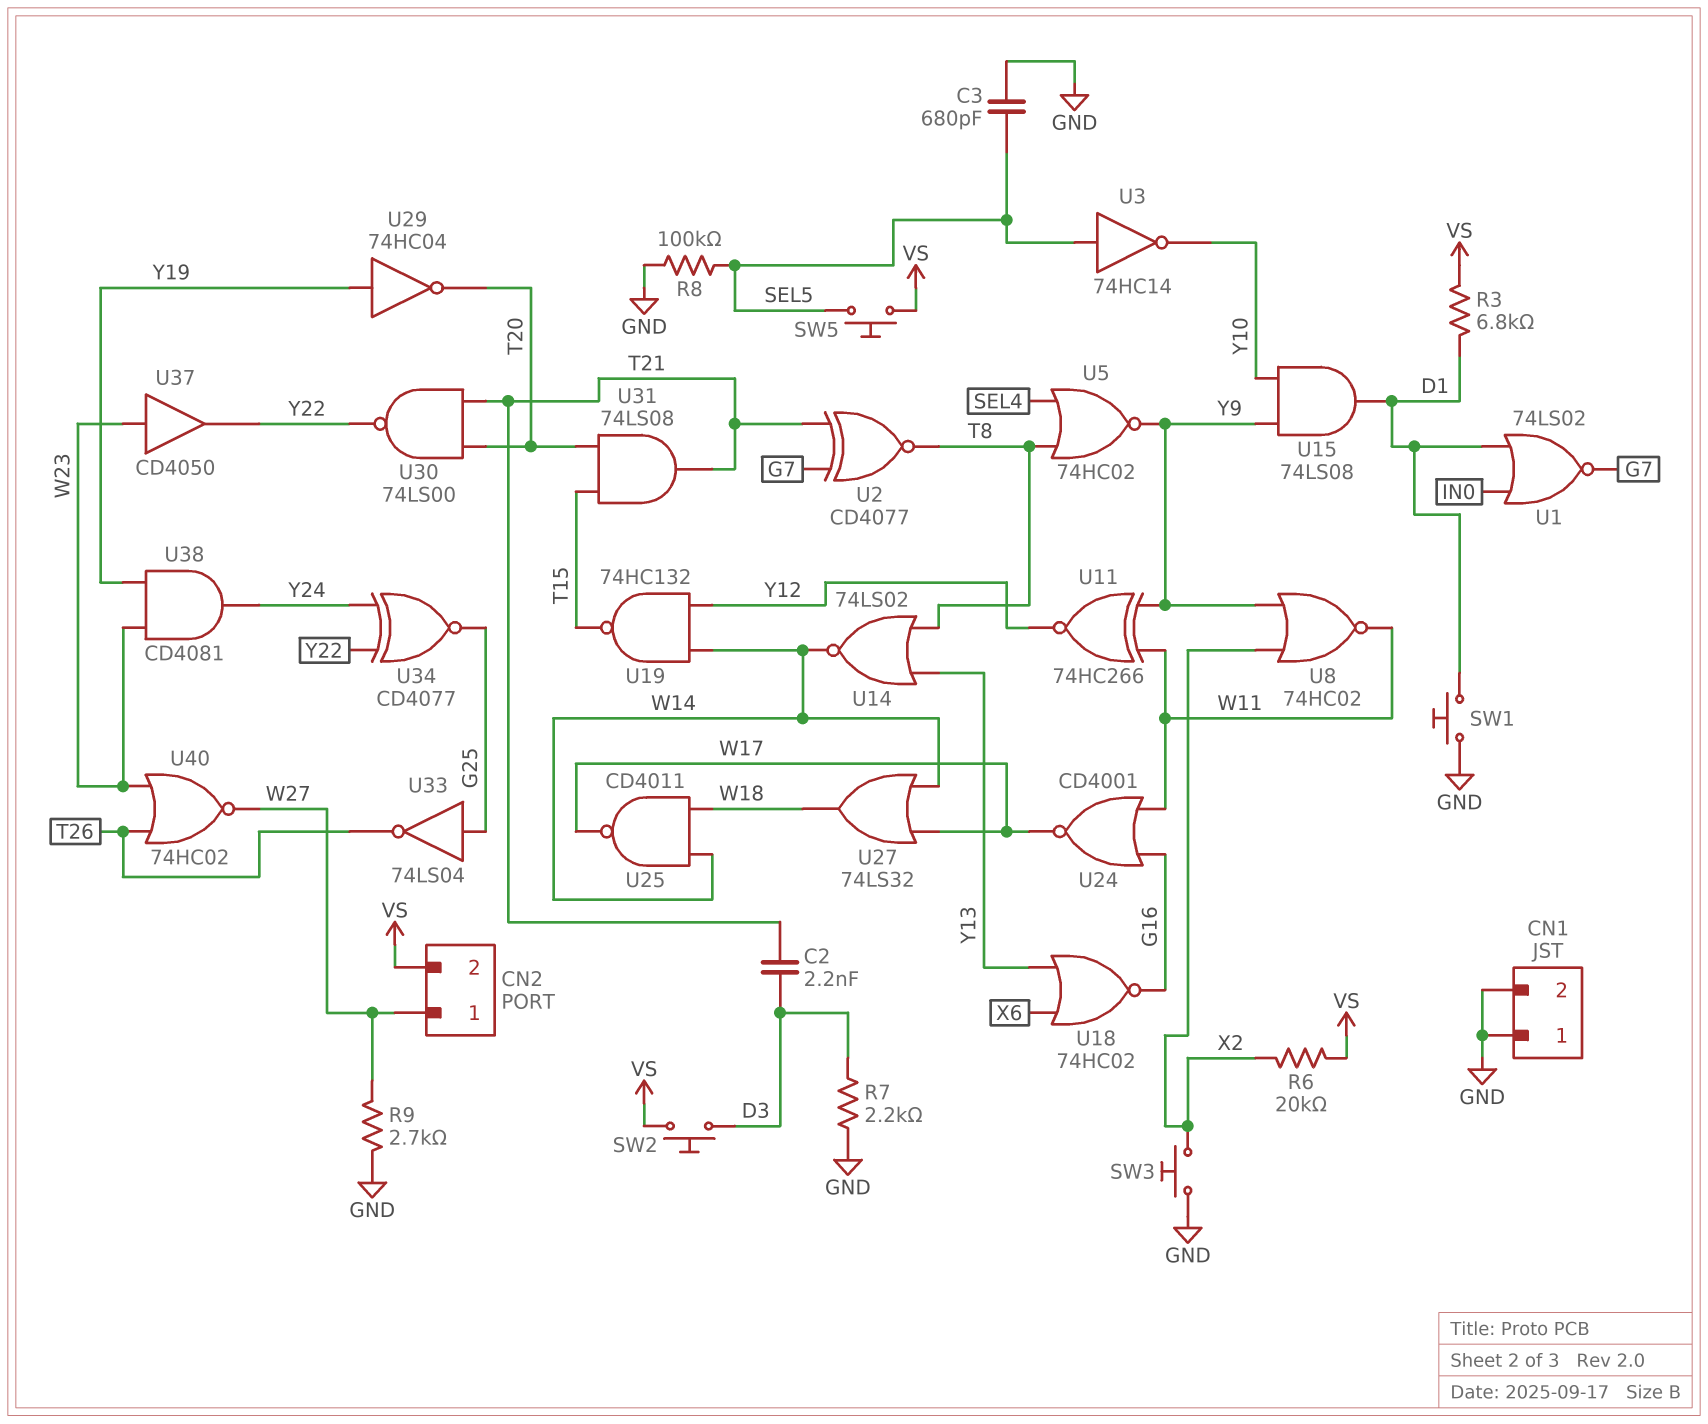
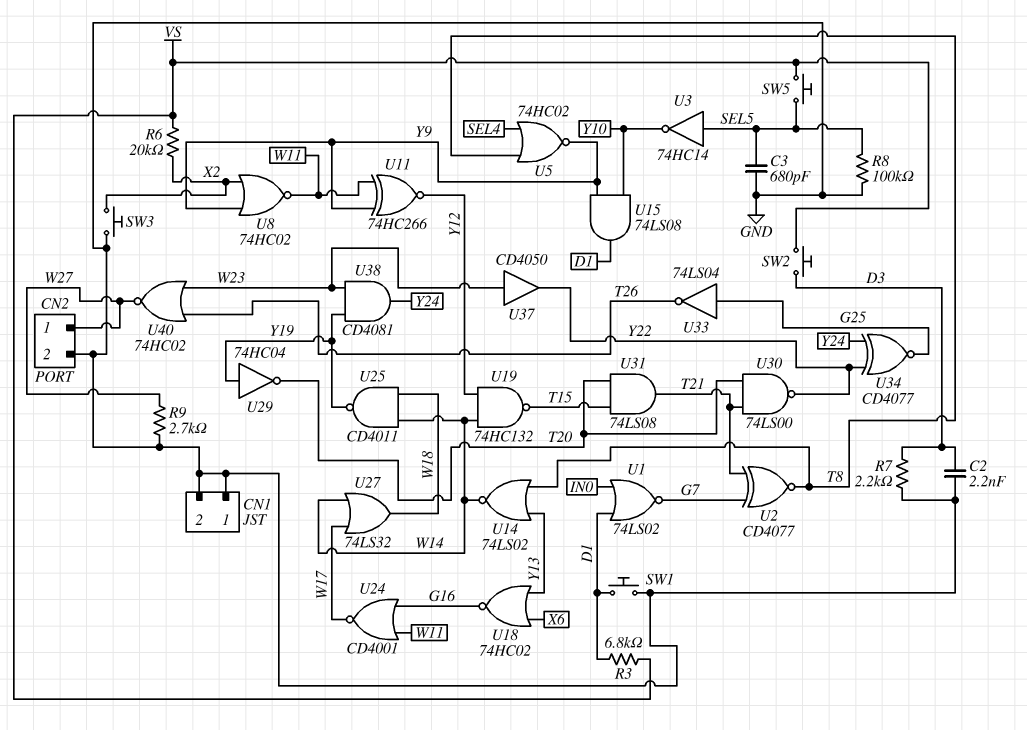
C2: 2.2nF (D3, T21) -> 2.2nF (D3, GND)
CN2 pin 2: VS -> GND
U25: NAND CD4011 (in W14, in W18, out W17) -> NAND CD4011 (in W14, in W18, out Y19)

